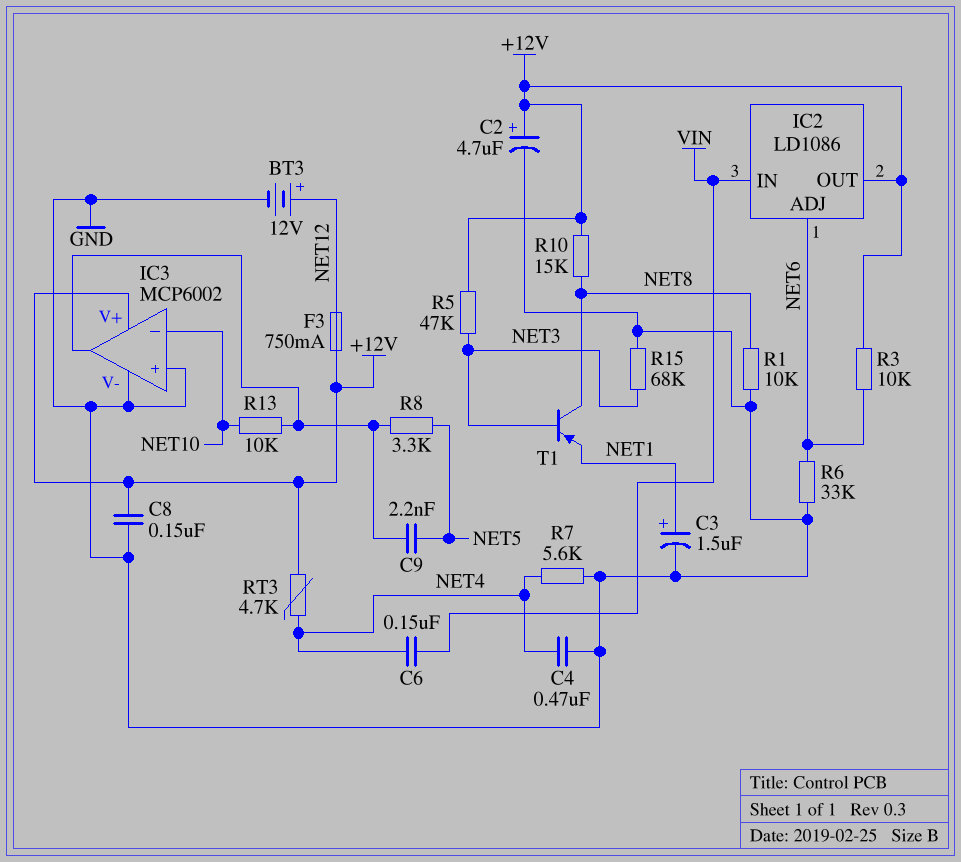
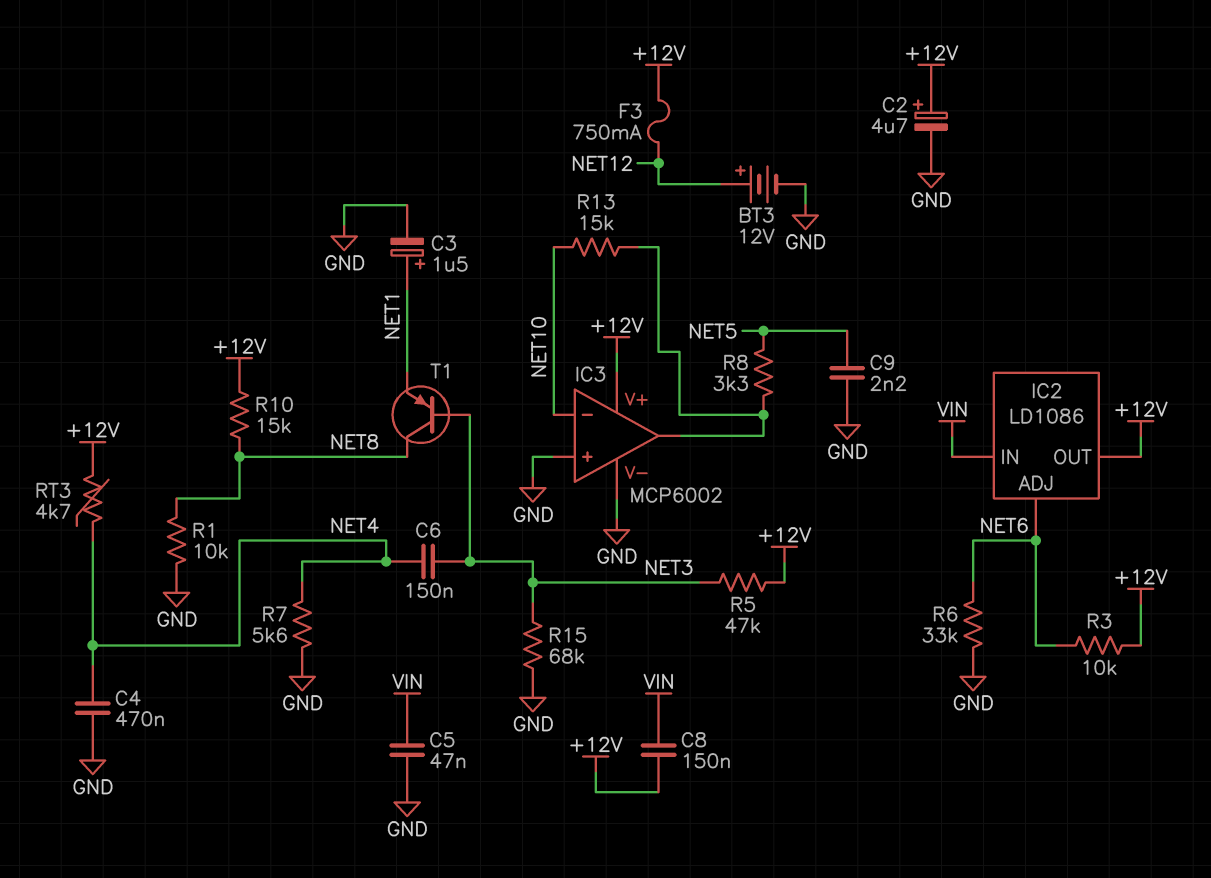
C5: none -> 47nF (GND, VIN)
C6: 150nF (NET4, VIN) -> 150nF (NET3, NET4)
C8: 150nF (+12V, GND) -> 150nF (+12V, VIN)
C9: 2.2nF (IC3/out, NET5) -> 2.2nF (GND, NET5)
R13: 10k (IC3/out, NET10) -> 15k (IC3/out, NET10)

